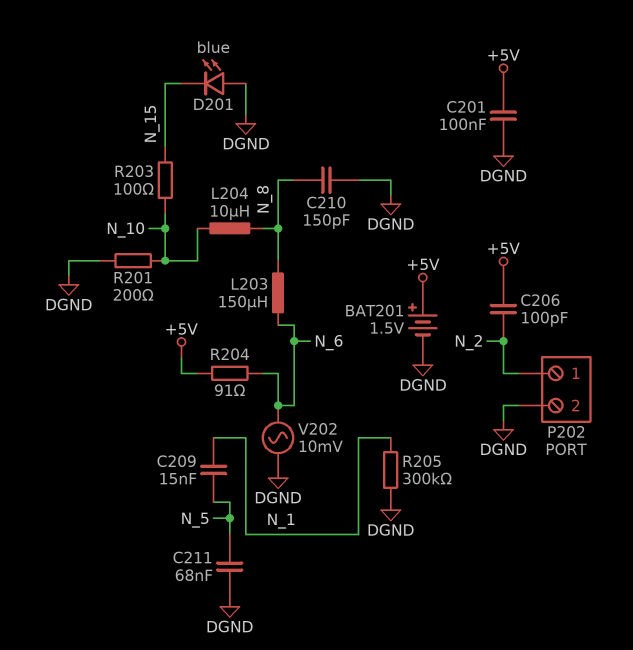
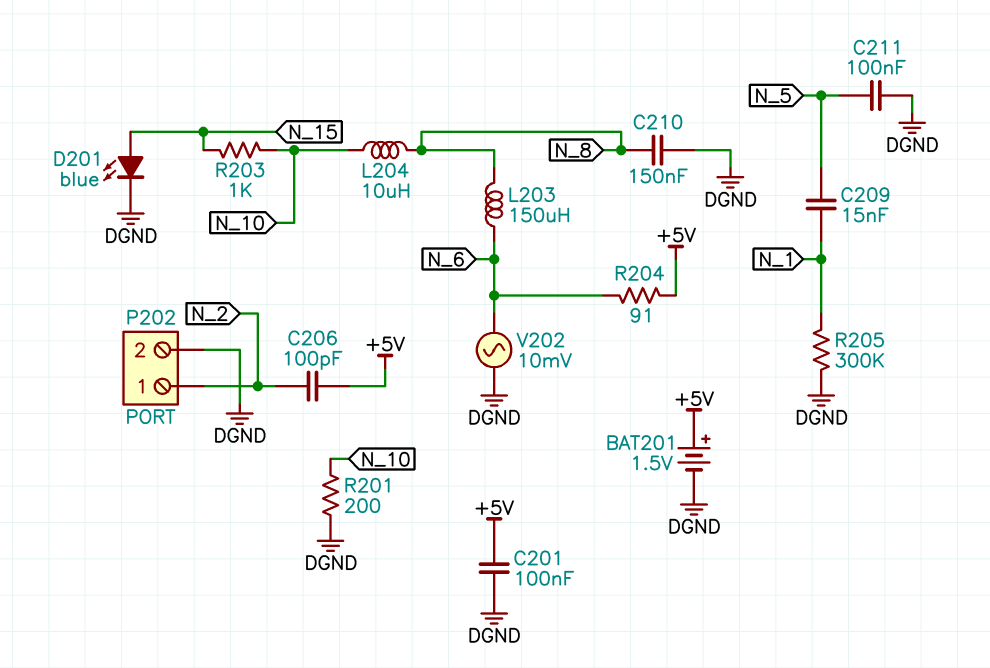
C210: 150pF (DGND, N_8) -> 150nF (DGND, N_8)
C211: 68nF (DGND, N_5) -> 100nF (DGND, N_5)
D201: LED blue (A DGND, K N_15) -> LED blue (A N_15, K DGND)
R203: 100 (N_10, N_15) -> 1k (N_10, N_15)

